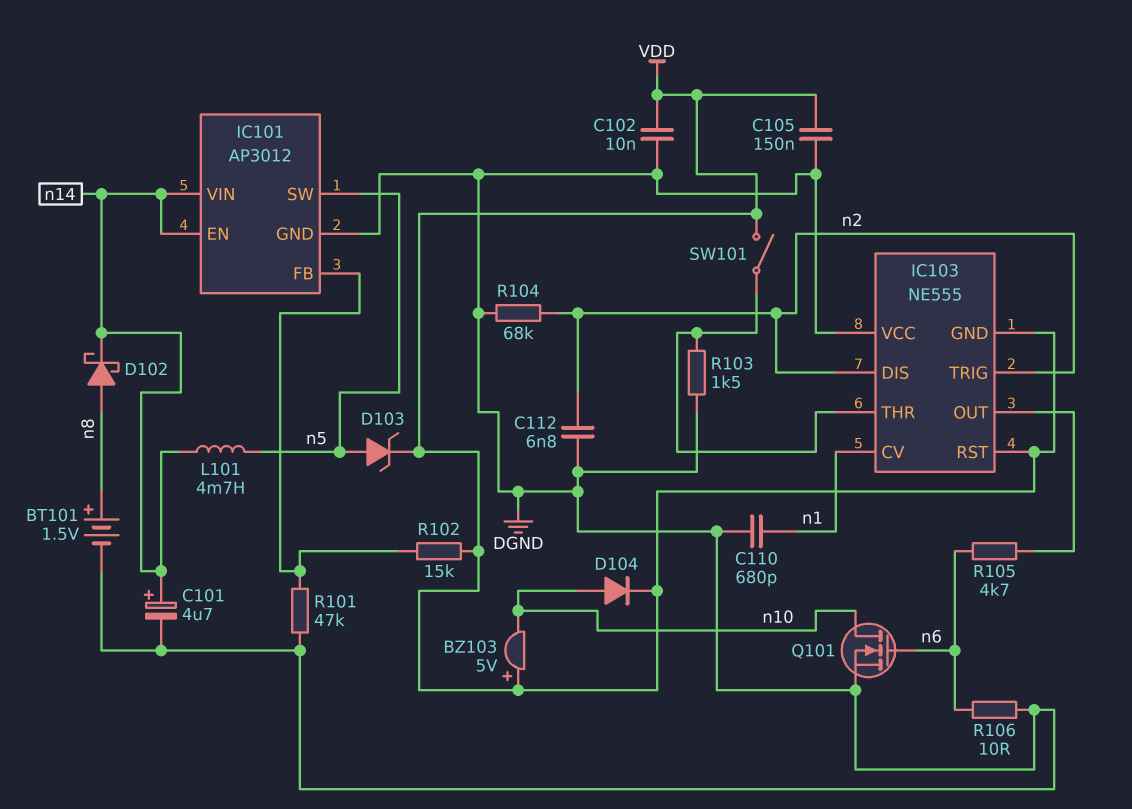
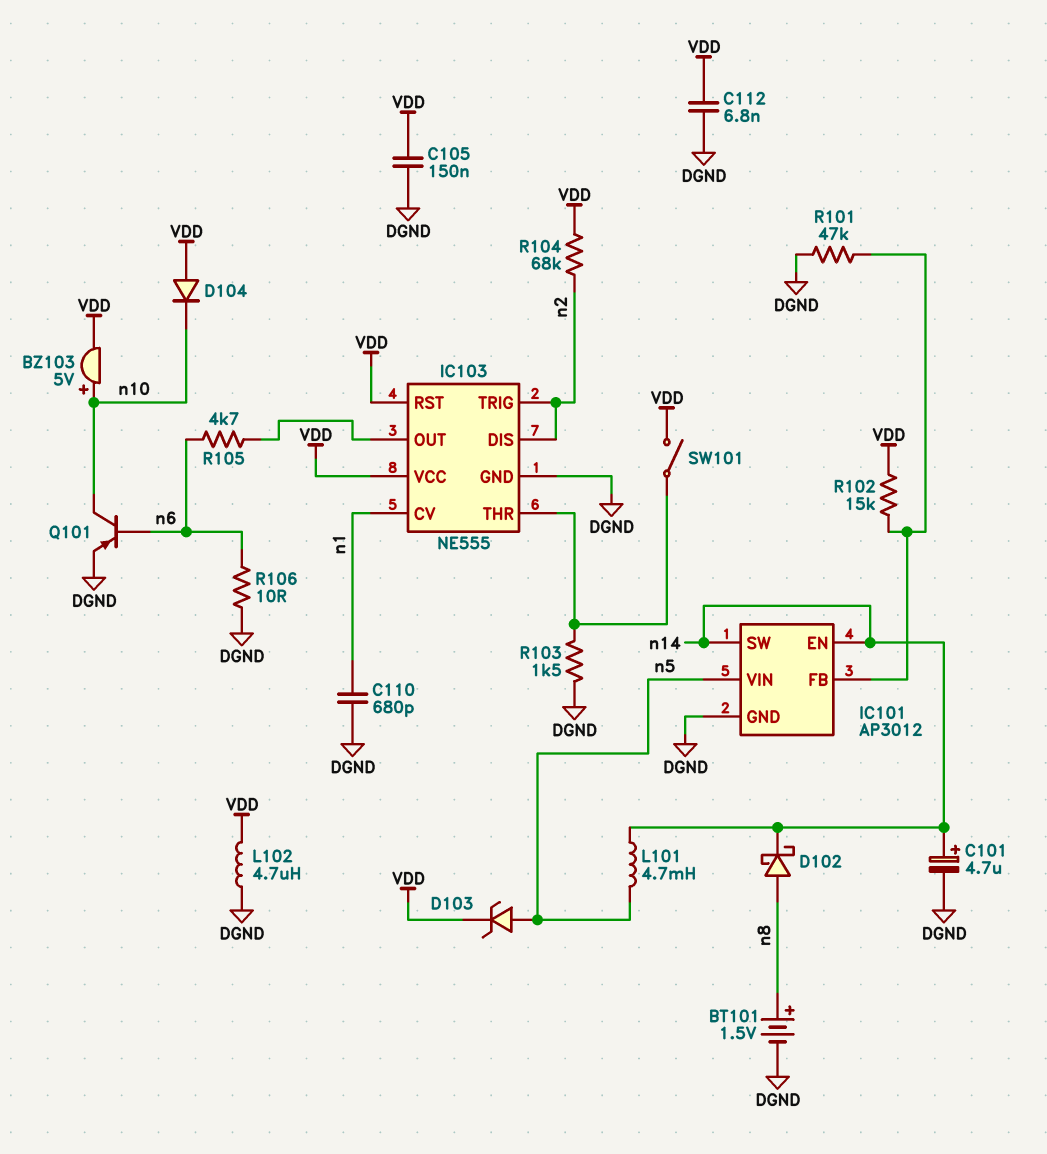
BZ103: buzzer 5V (plus VDD, minus n10) -> buzzer 5V (plus n10, minus VDD)
C102: 10nF (DGND, VDD) -> none
C112: 6.8nF (DGND, n2) -> 6.8nF (DGND, VDD)
D104: diode (A n10, K VDD) -> diode (A VDD, K n10)
IC101 pin SW: n5 -> n14
IC101 pin VIN: n14 -> n5
IC103 pin GND: VDD -> DGND
IC103 pin VCC: DGND -> VDD
L102: none -> 4.7uH (DGND, VDD)
Q101: NMOS (G n6, D n10, S DGND) -> PNP (B n6, C n10, E DGND)
R104: 68k (DGND, n2) -> 68k (VDD, n2)

